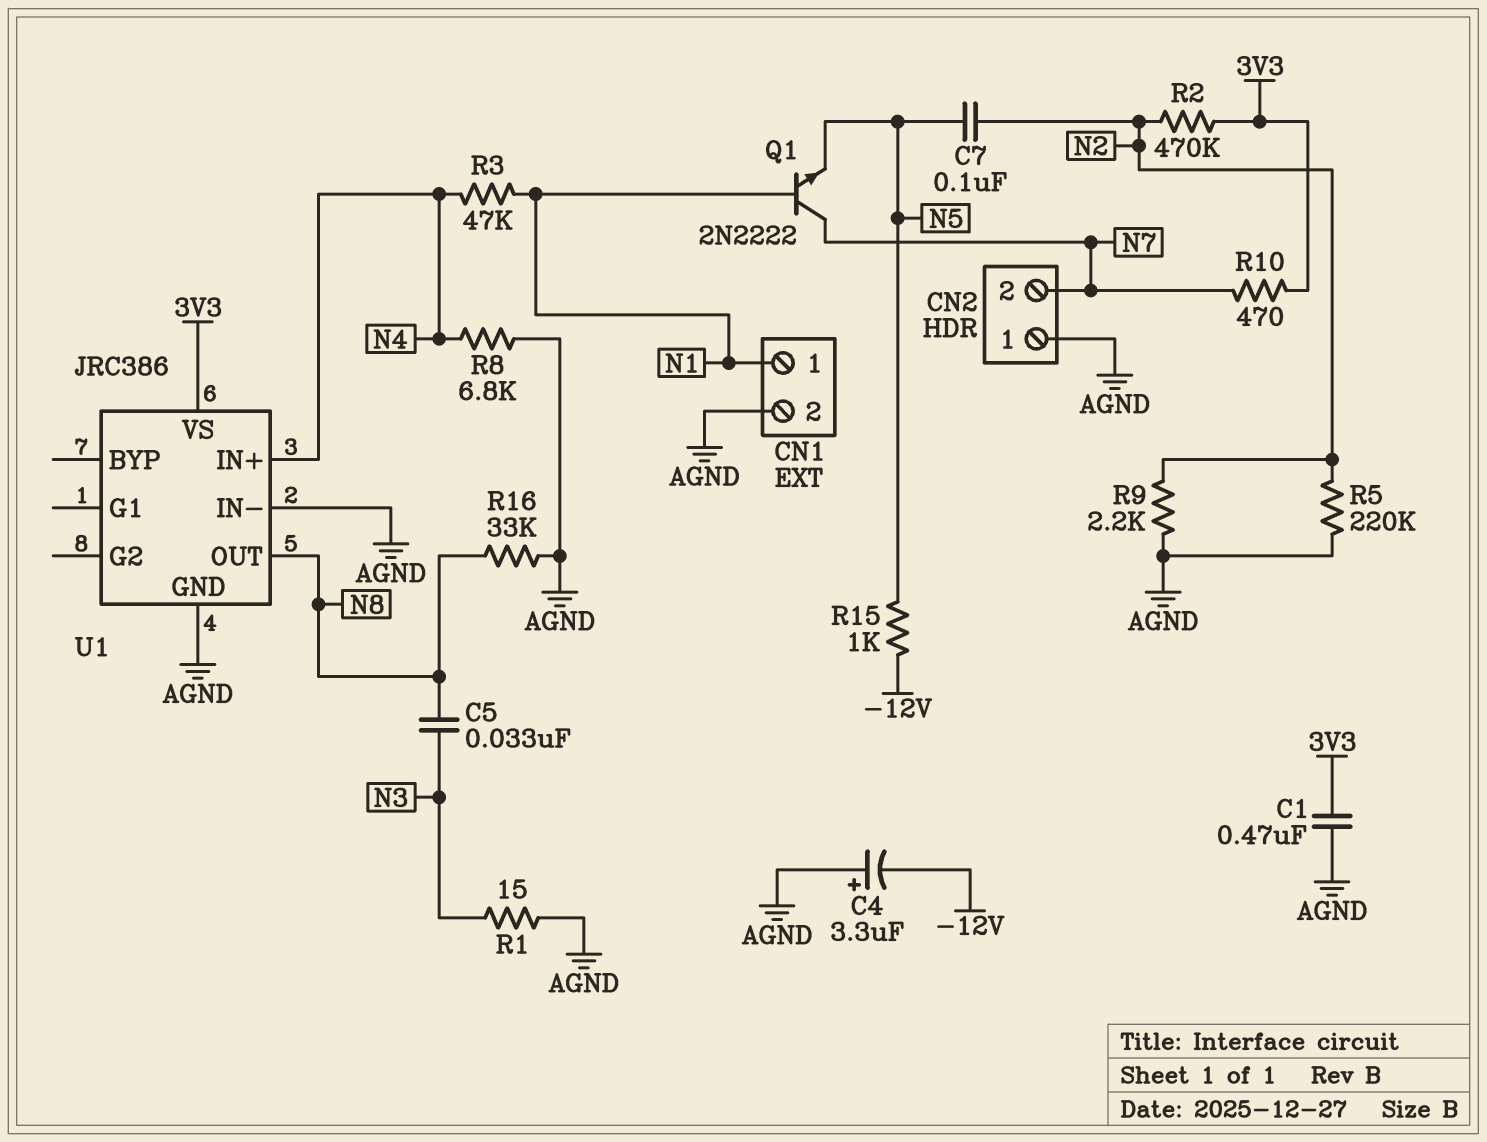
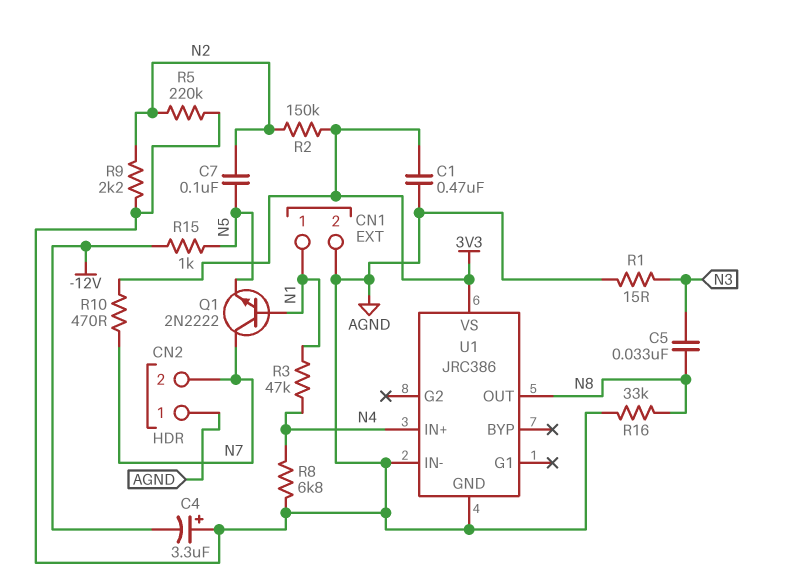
R2: 470k (3V3, N2) -> 150k (3V3, N2)

